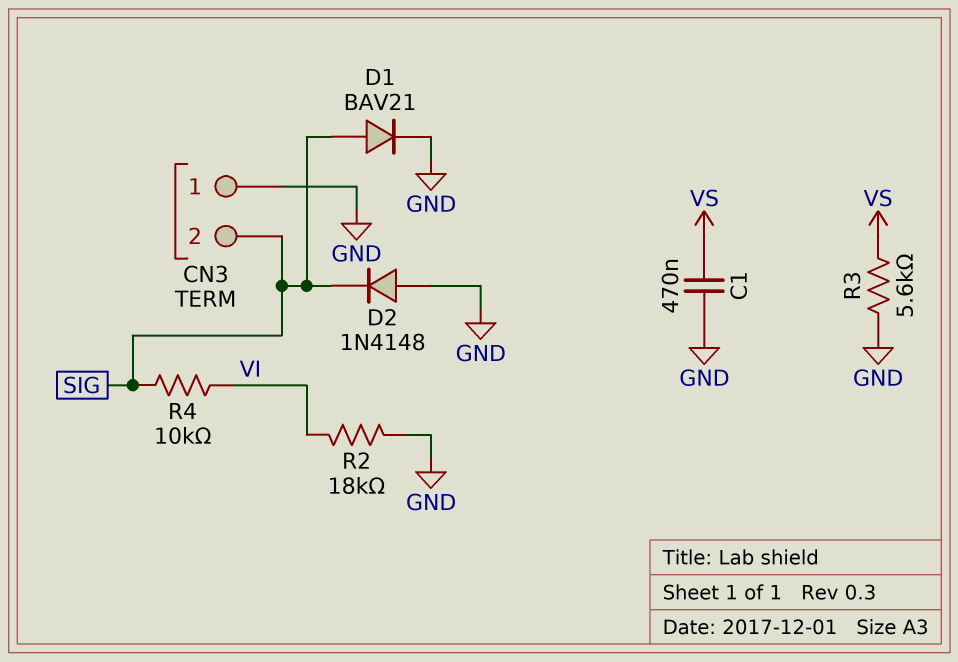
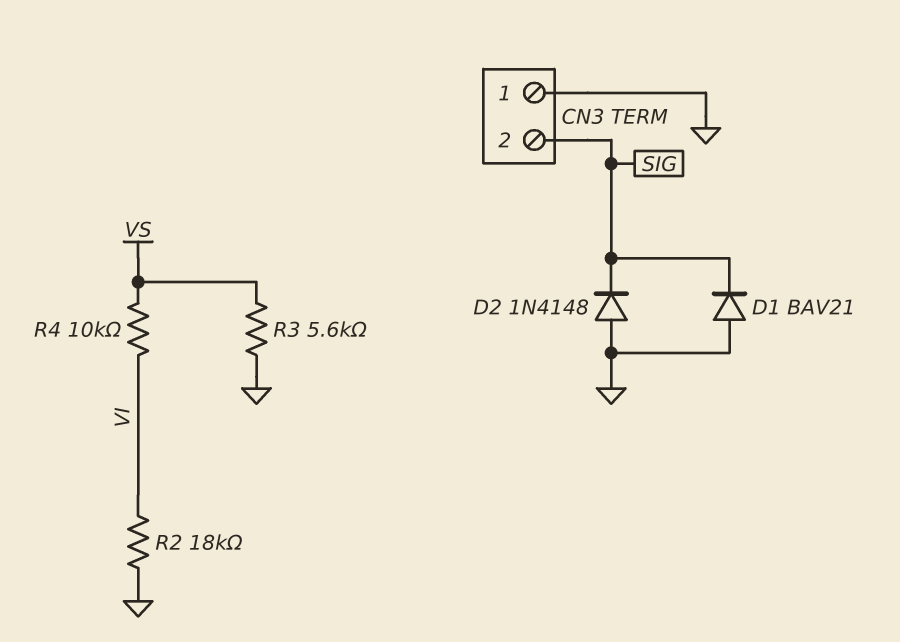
C1: 470nF (GND, VS) -> none
D1: diode BAV21 (A SIG, K GND) -> diode BAV21 (A GND, K SIG)
R4: 10k (SIG, VI) -> 10k (VI, VS)

